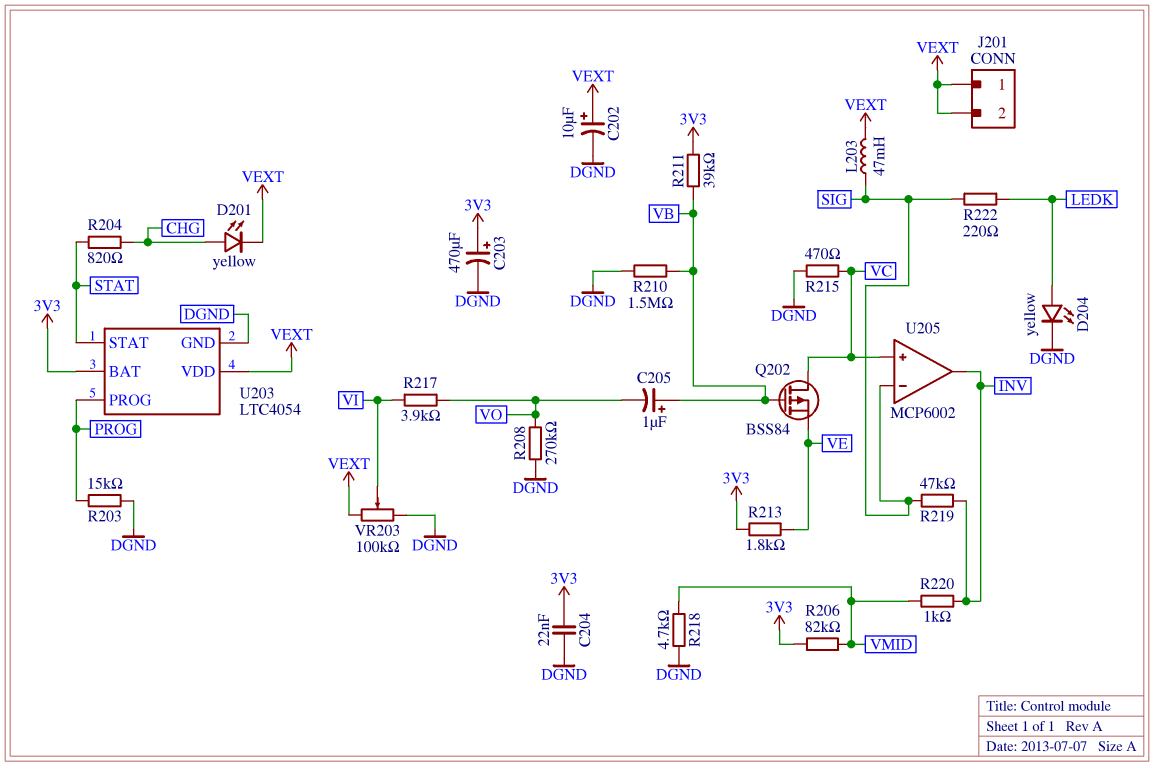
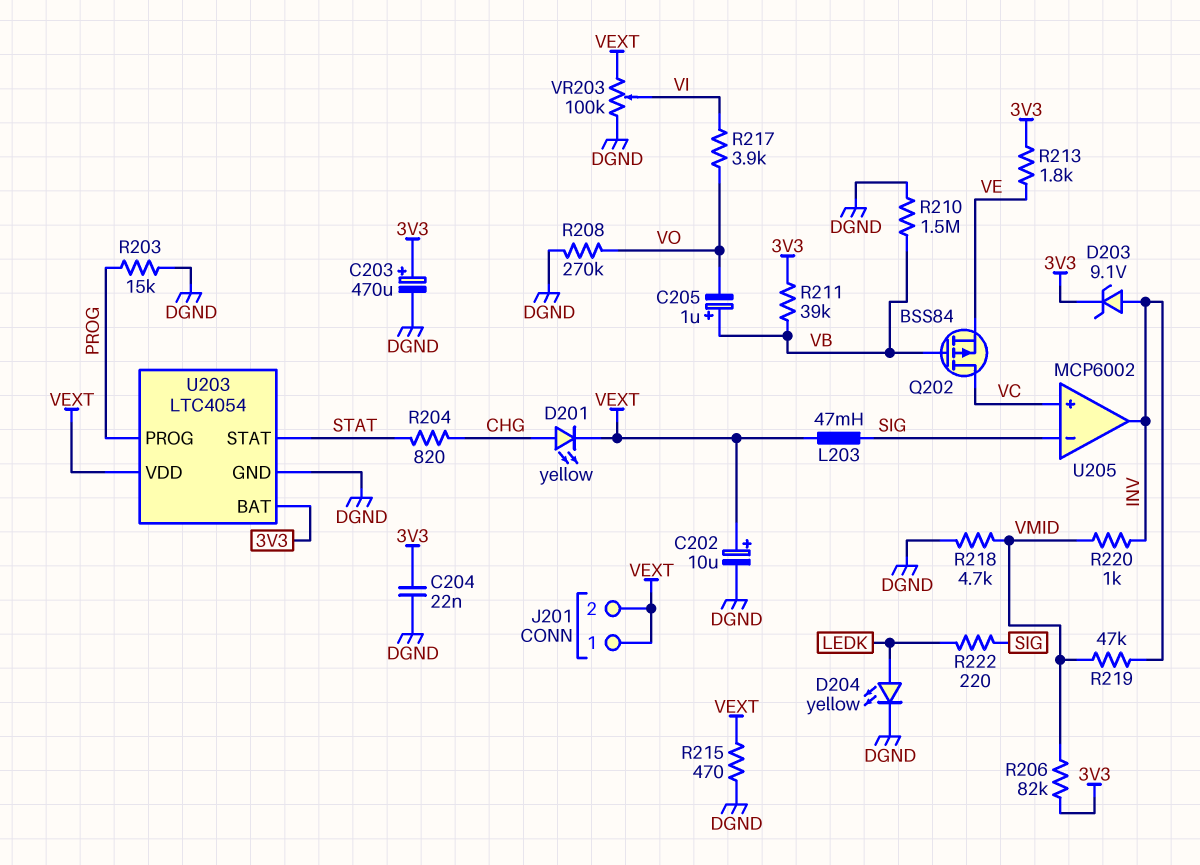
D203: none -> zener 9.1V (A INV, K 3V3)
R215: 470 (DGND, VC) -> 470 (DGND, VEXT)
R219: 47k (INV, SIG) -> 47k (INV, VMID)

